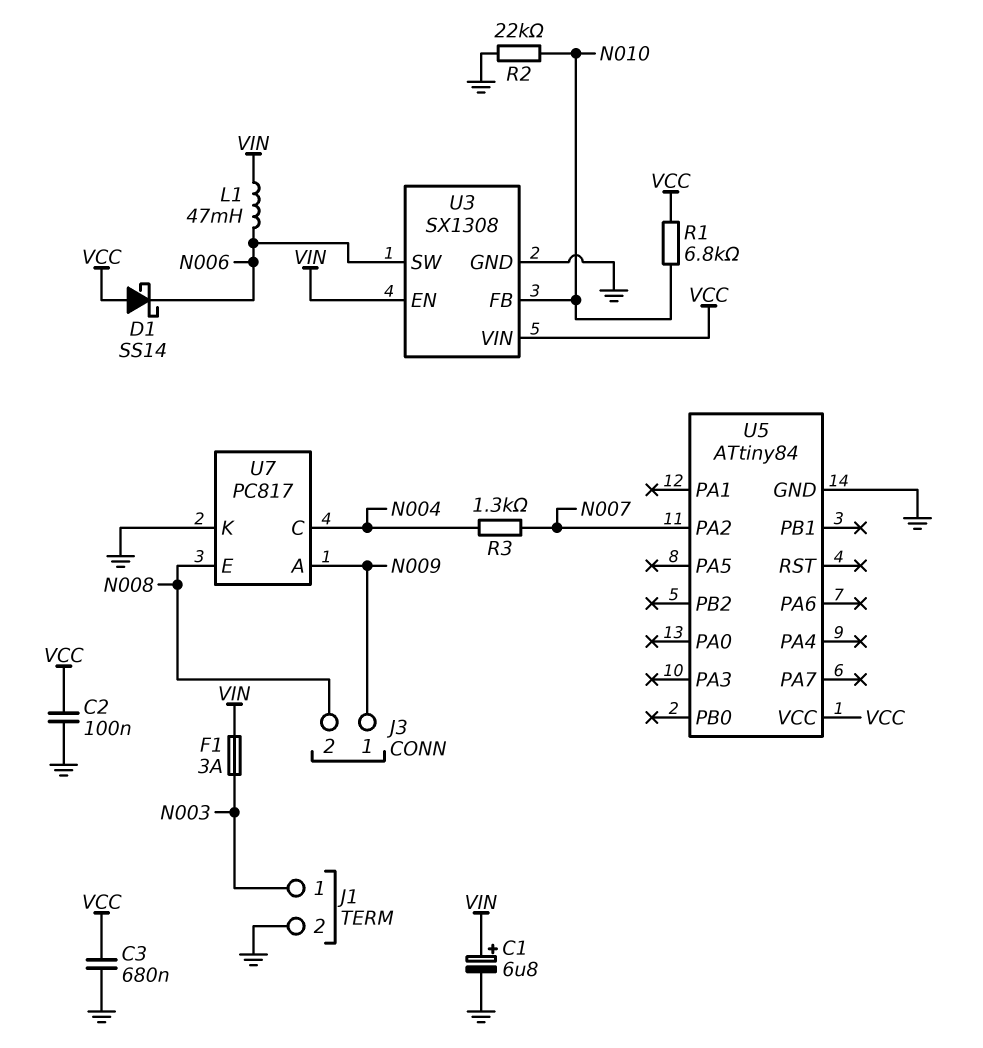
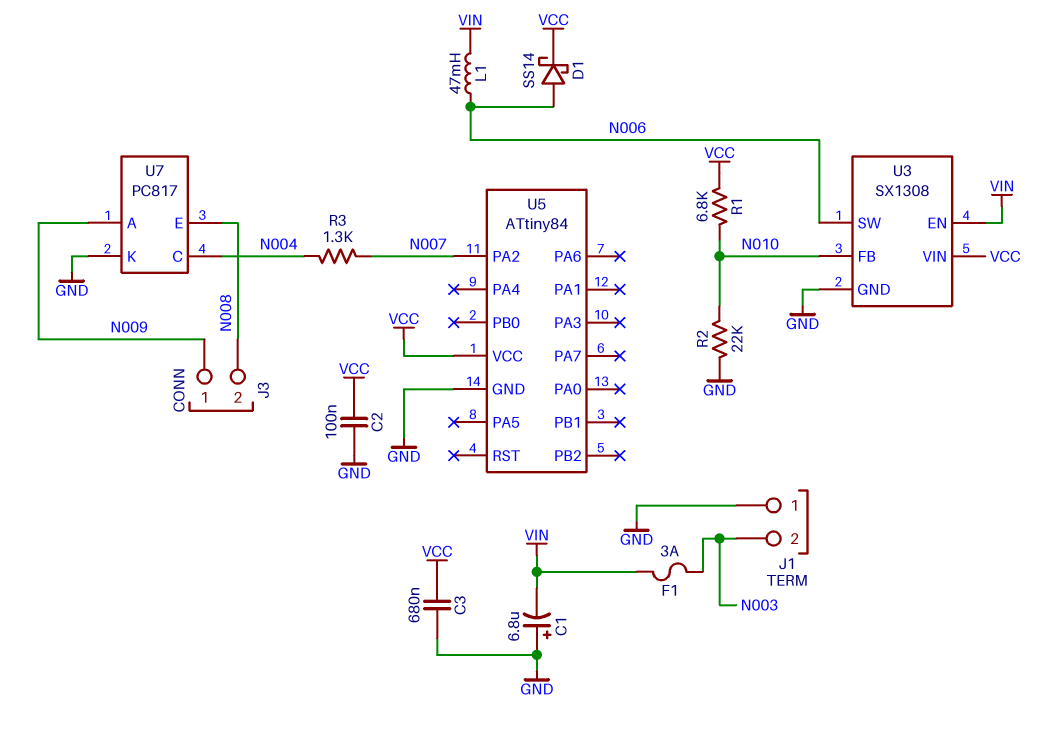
C1: 6.8uF (plus VIN, minus GND) -> 6.8uF (plus GND, minus VIN)
D1: schottky SS14 (A VCC, K N006) -> schottky SS14 (A N006, K VCC)
J1 pin 1: N003 -> GND
J1 pin 2: GND -> N003

